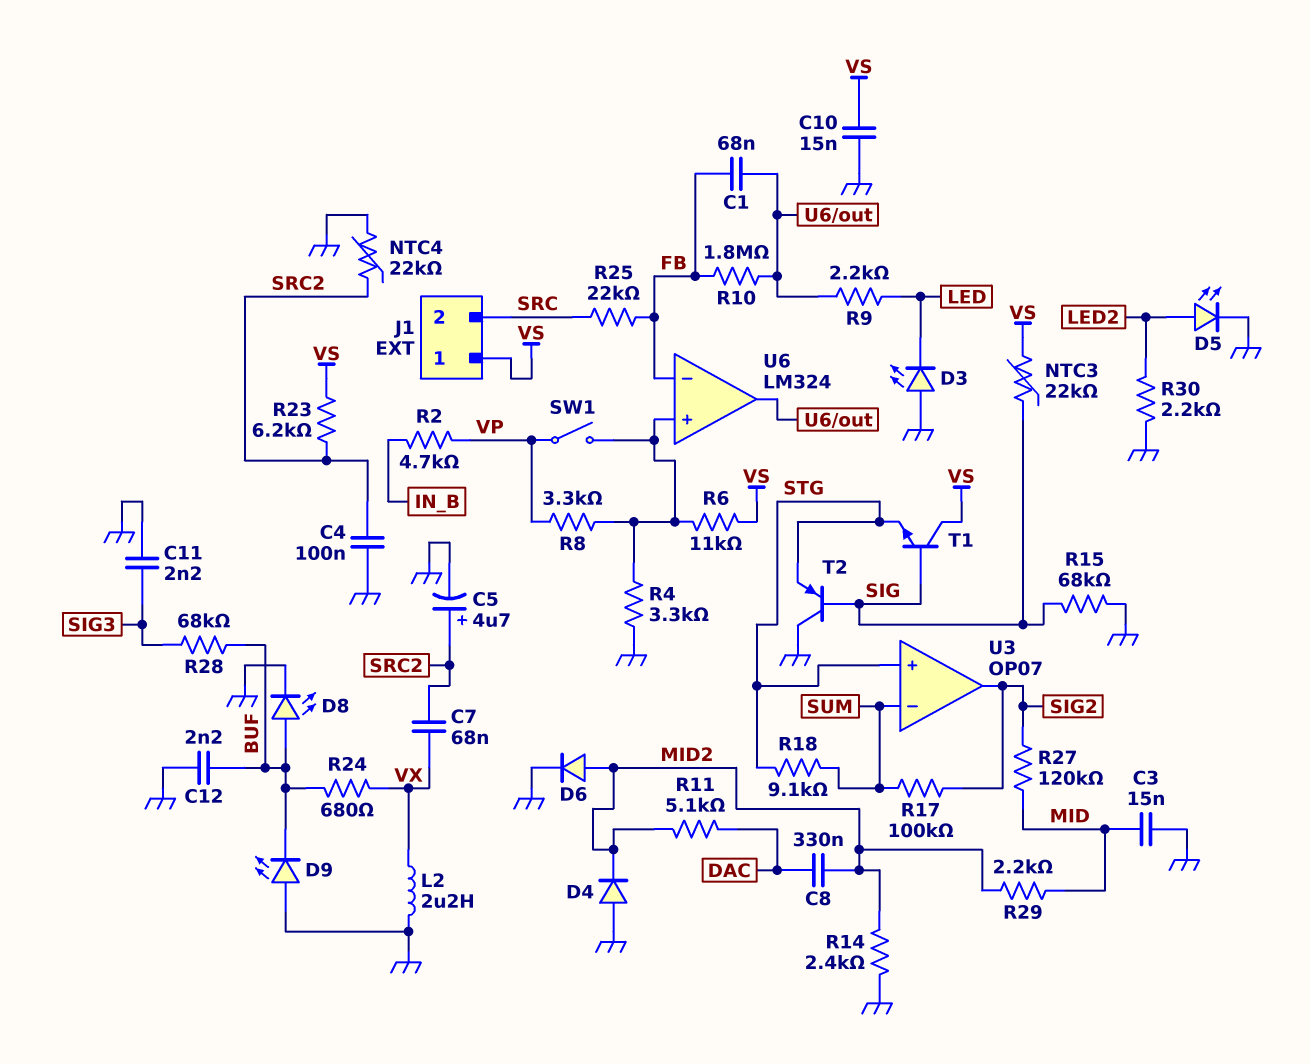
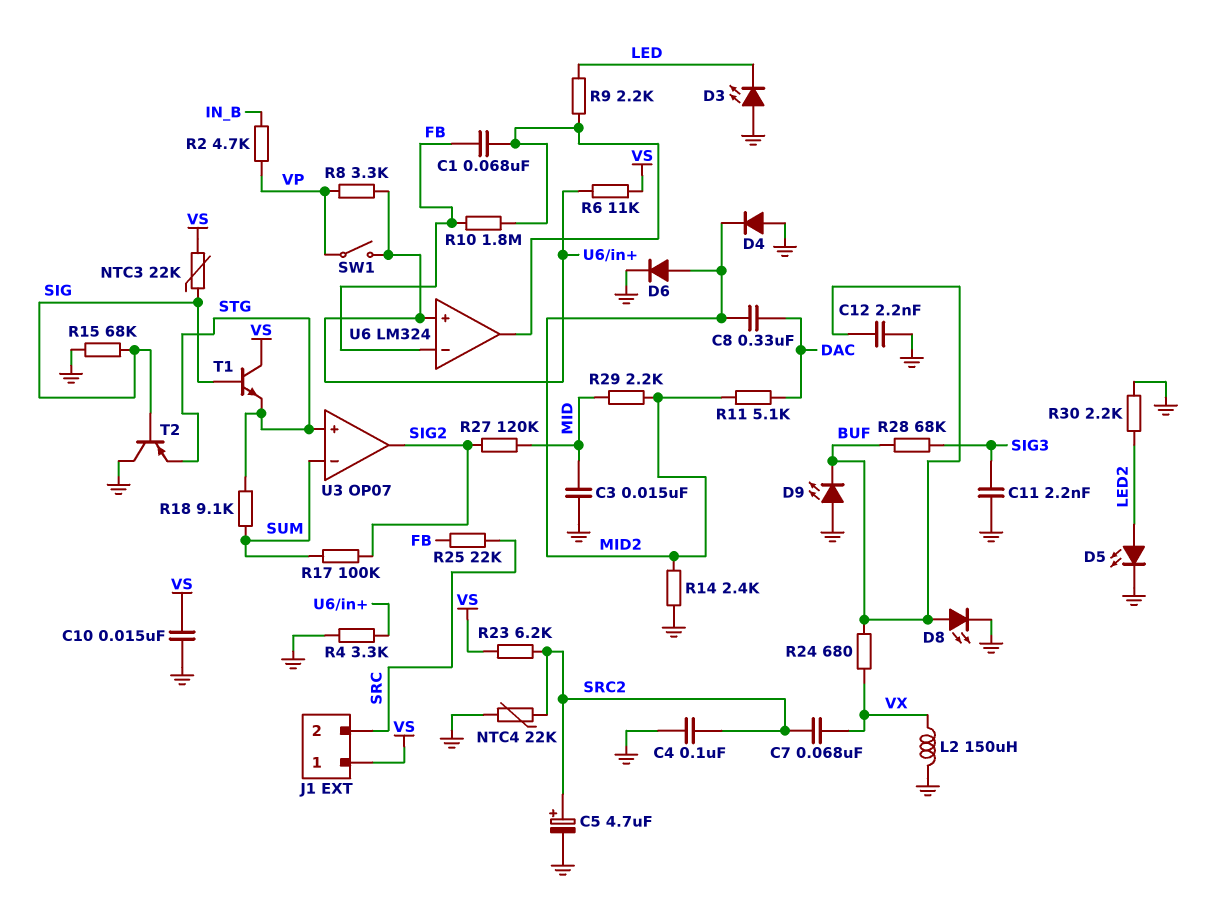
L2: 2.2uH (GND, VX) -> 150uH (GND, VX)

